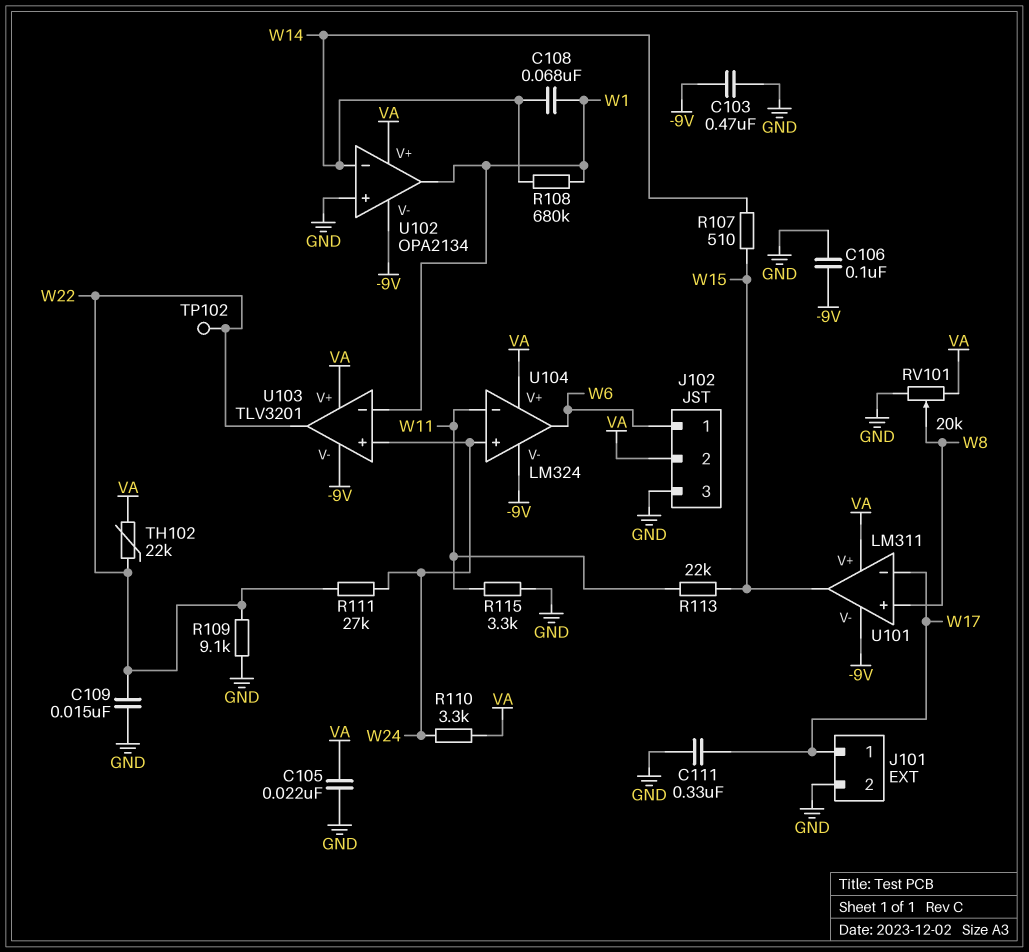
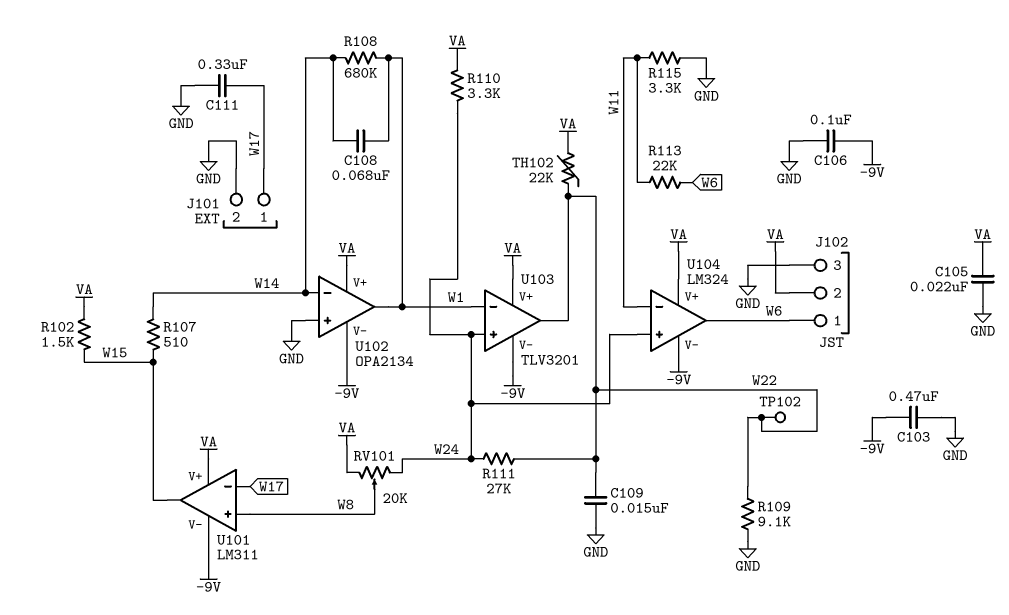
R102: none -> 1.5k (VA, W15)
R113: 22k (W11, W15) -> 22k (W6, W11)
RV101: 20k (GND, VA, wiper W8) -> 20k (VA, W24, wiper W8)

